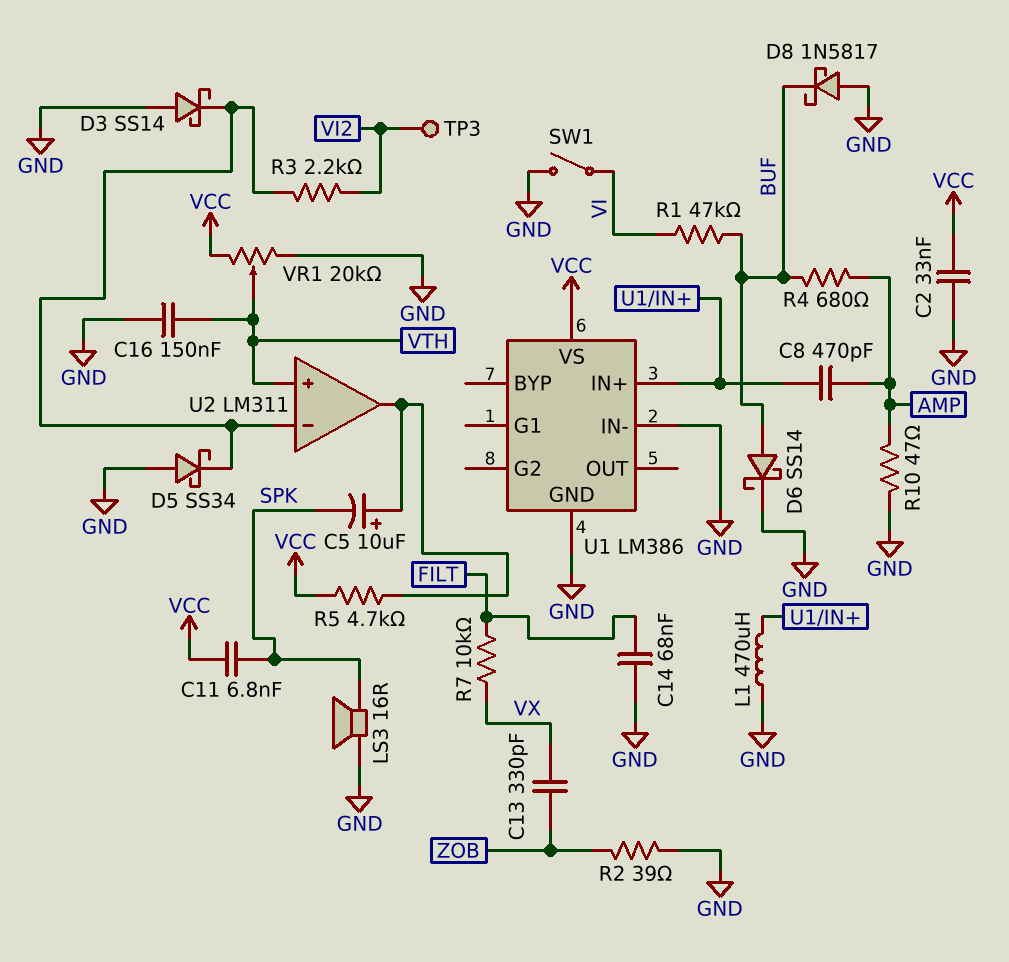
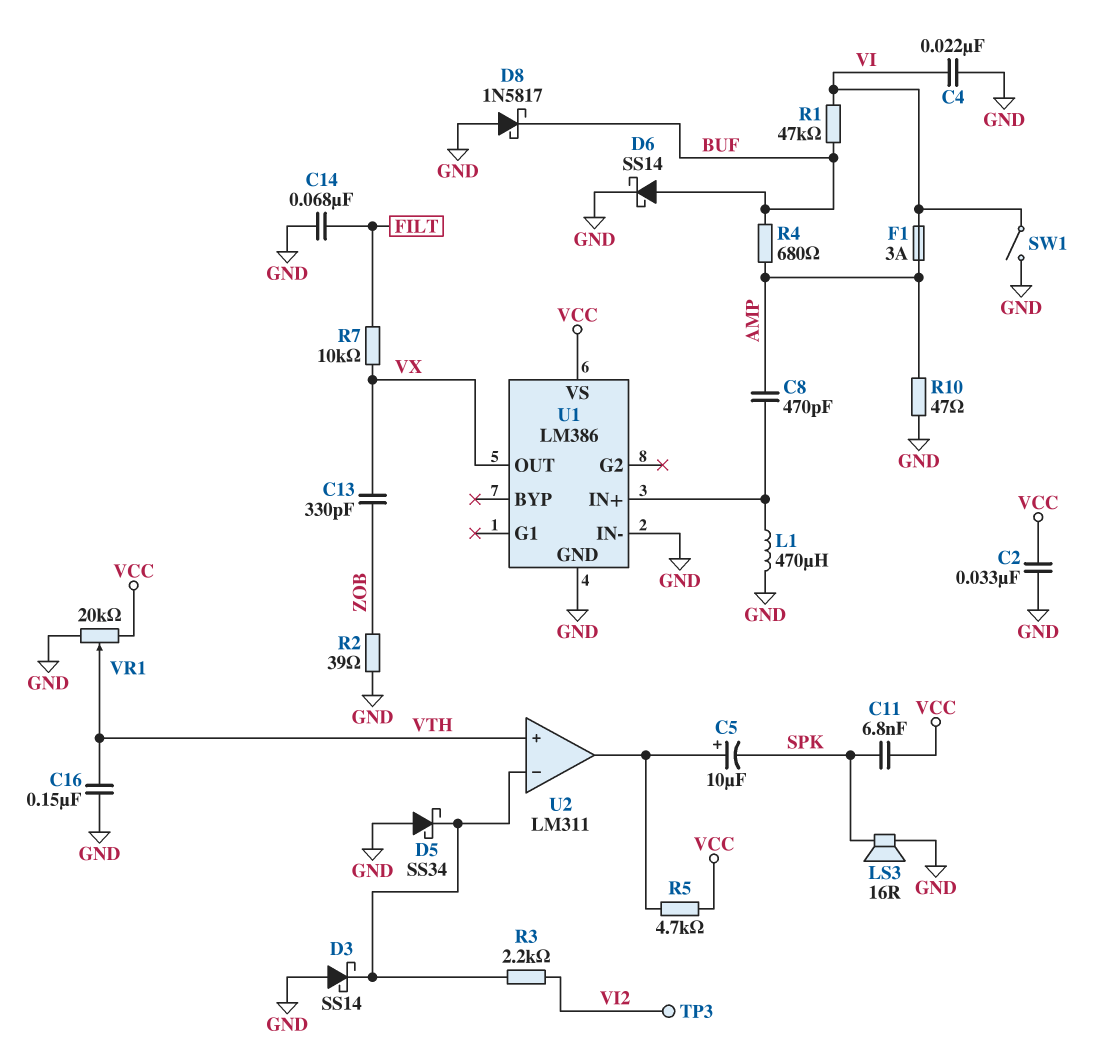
C4: none -> 22nF (GND, VI)
F1: none -> 3A (AMP, VI)
U1 pin OUT: none -> VX

